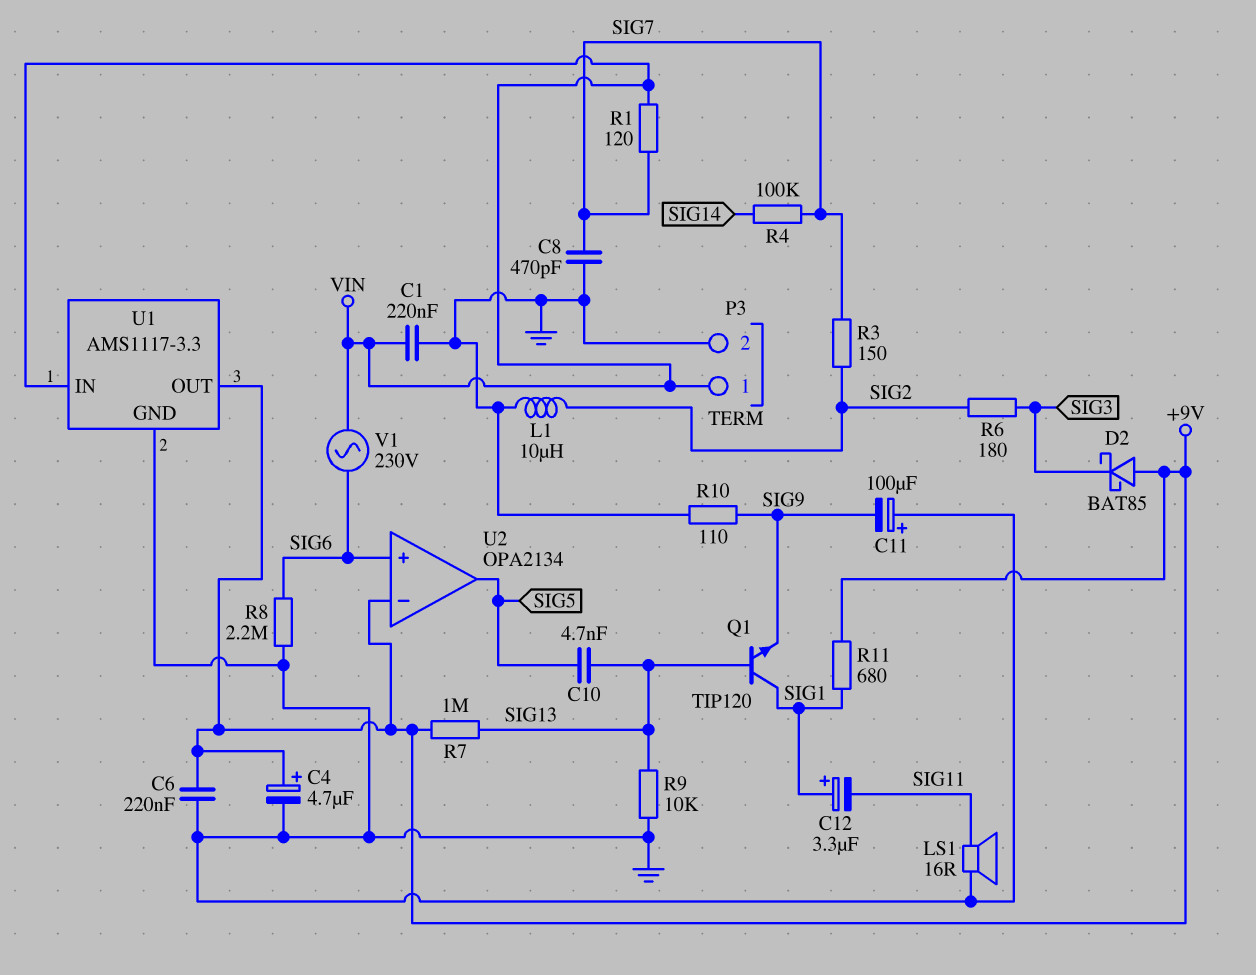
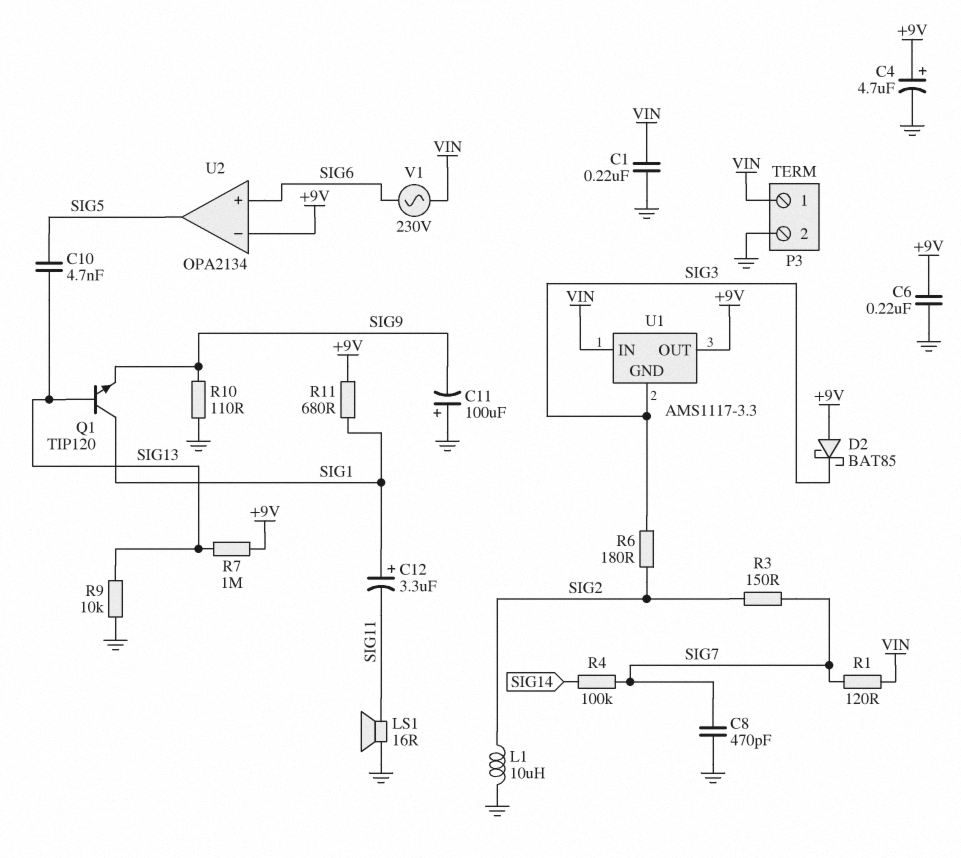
R8: 2.2M (GND, SIG6) -> none
U1 pin GND: GND -> SIG3

